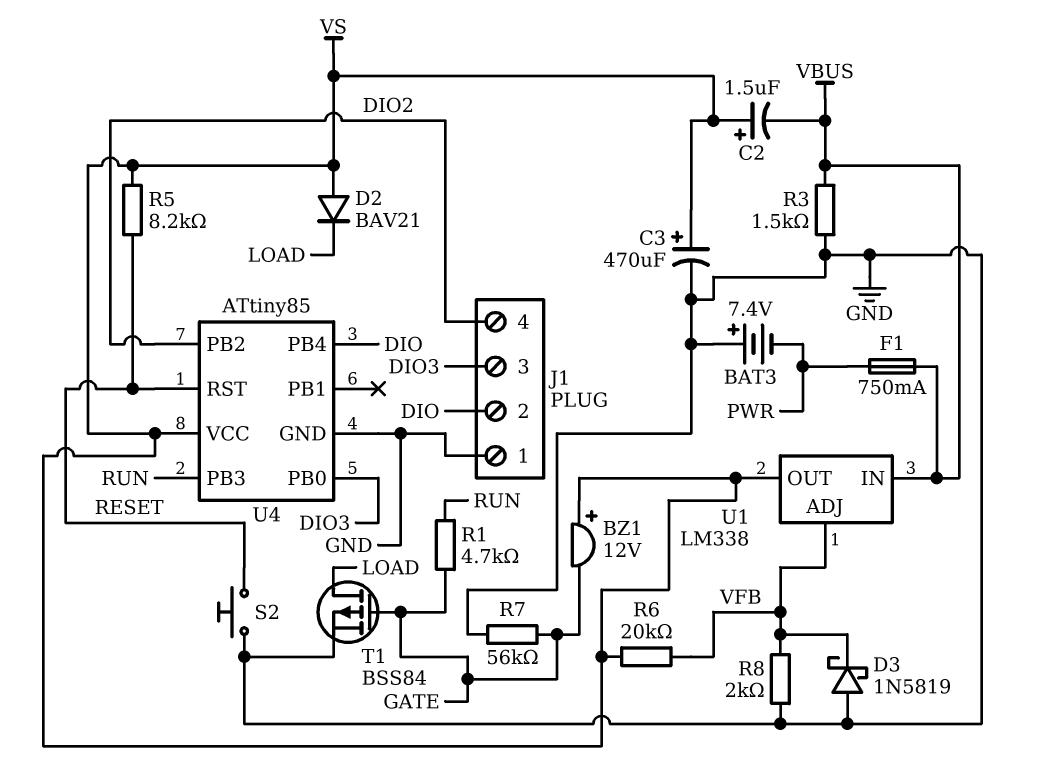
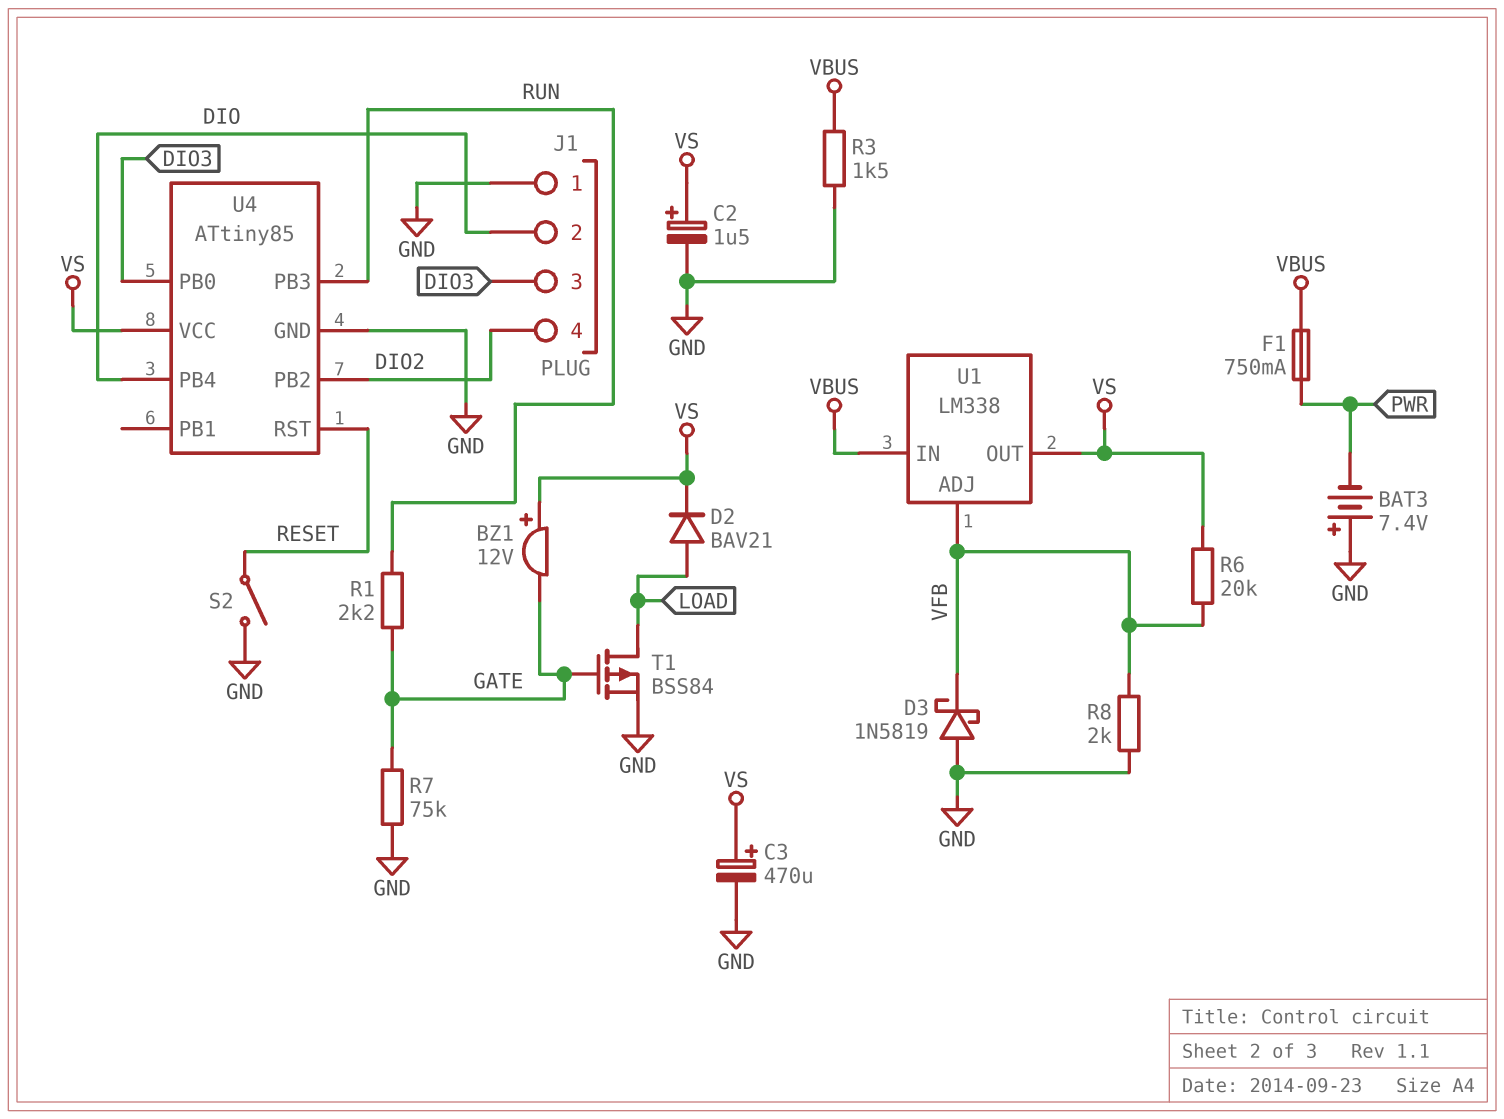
C2: 1.5uF (plus VS, minus VBUS) -> 1.5uF (plus VS, minus GND)
D2: diode BAV21 (A VS, K LOAD) -> diode BAV21 (A LOAD, K VS)
R1: 4.7k (GATE, RUN) -> 2.2k (GATE, RUN)
R5: 8.2k (RESET, VS) -> none
R7: 56k (GATE, GND) -> 75k (GATE, GND)
S2: button (GND, RESET) -> switch (GND, RESET)

